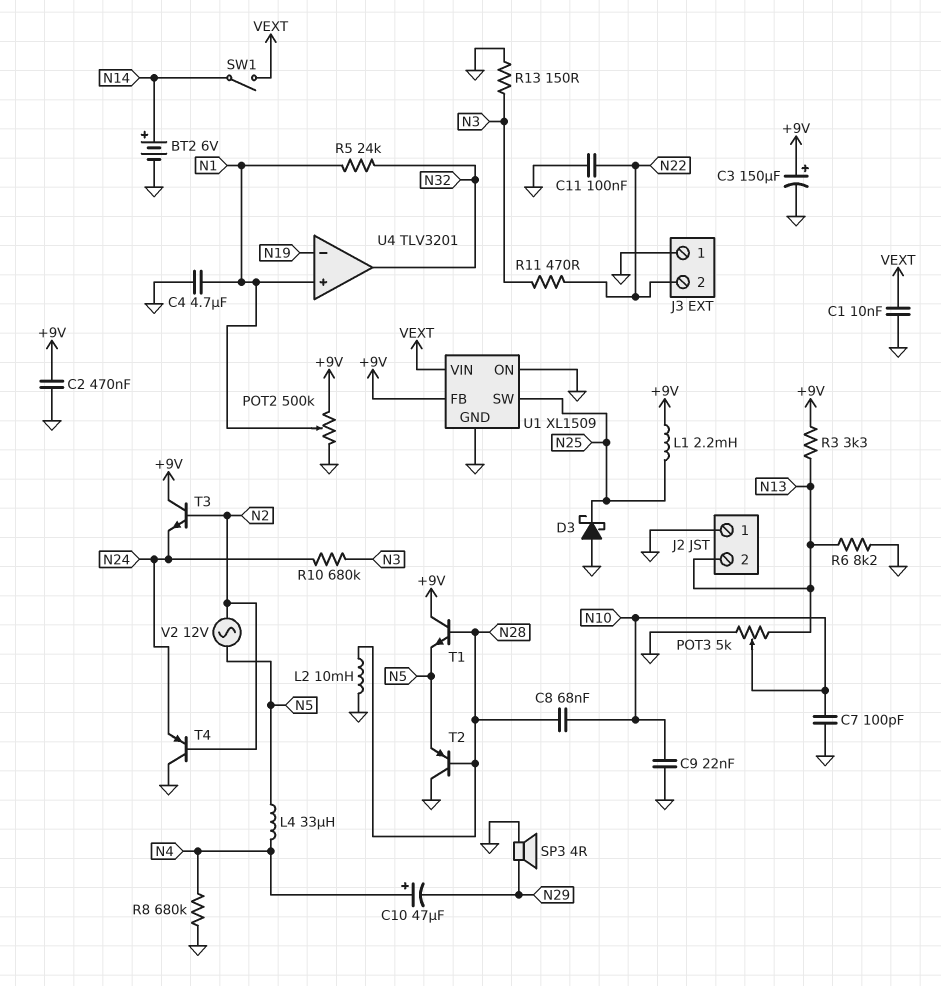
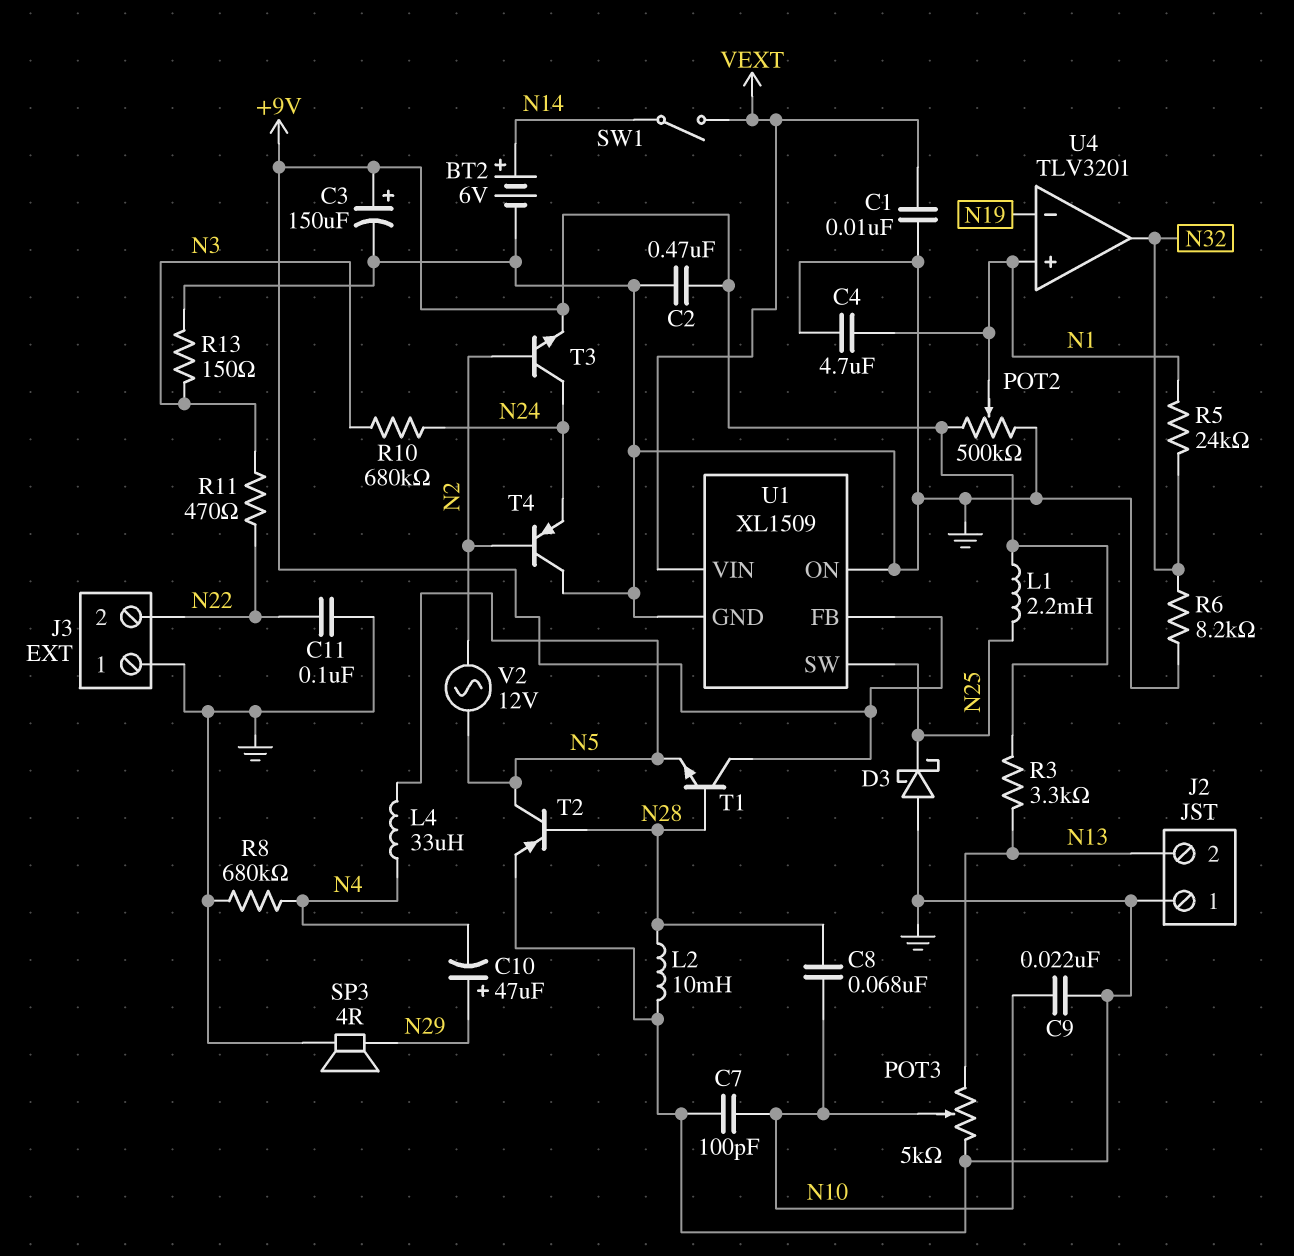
C10: 47uF (plus N4, minus N29) -> 47uF (plus N29, minus N4)
R6: 8.2k (GND, N13) -> 8.2k (GND, N32)
T2: PNP (B N28, C GND, E N5) -> PNP (B N28, C N5, E GND)
T3: NPN (B N2, C +9V, E N24) -> NPN (B N2, C N24, E +9V)

